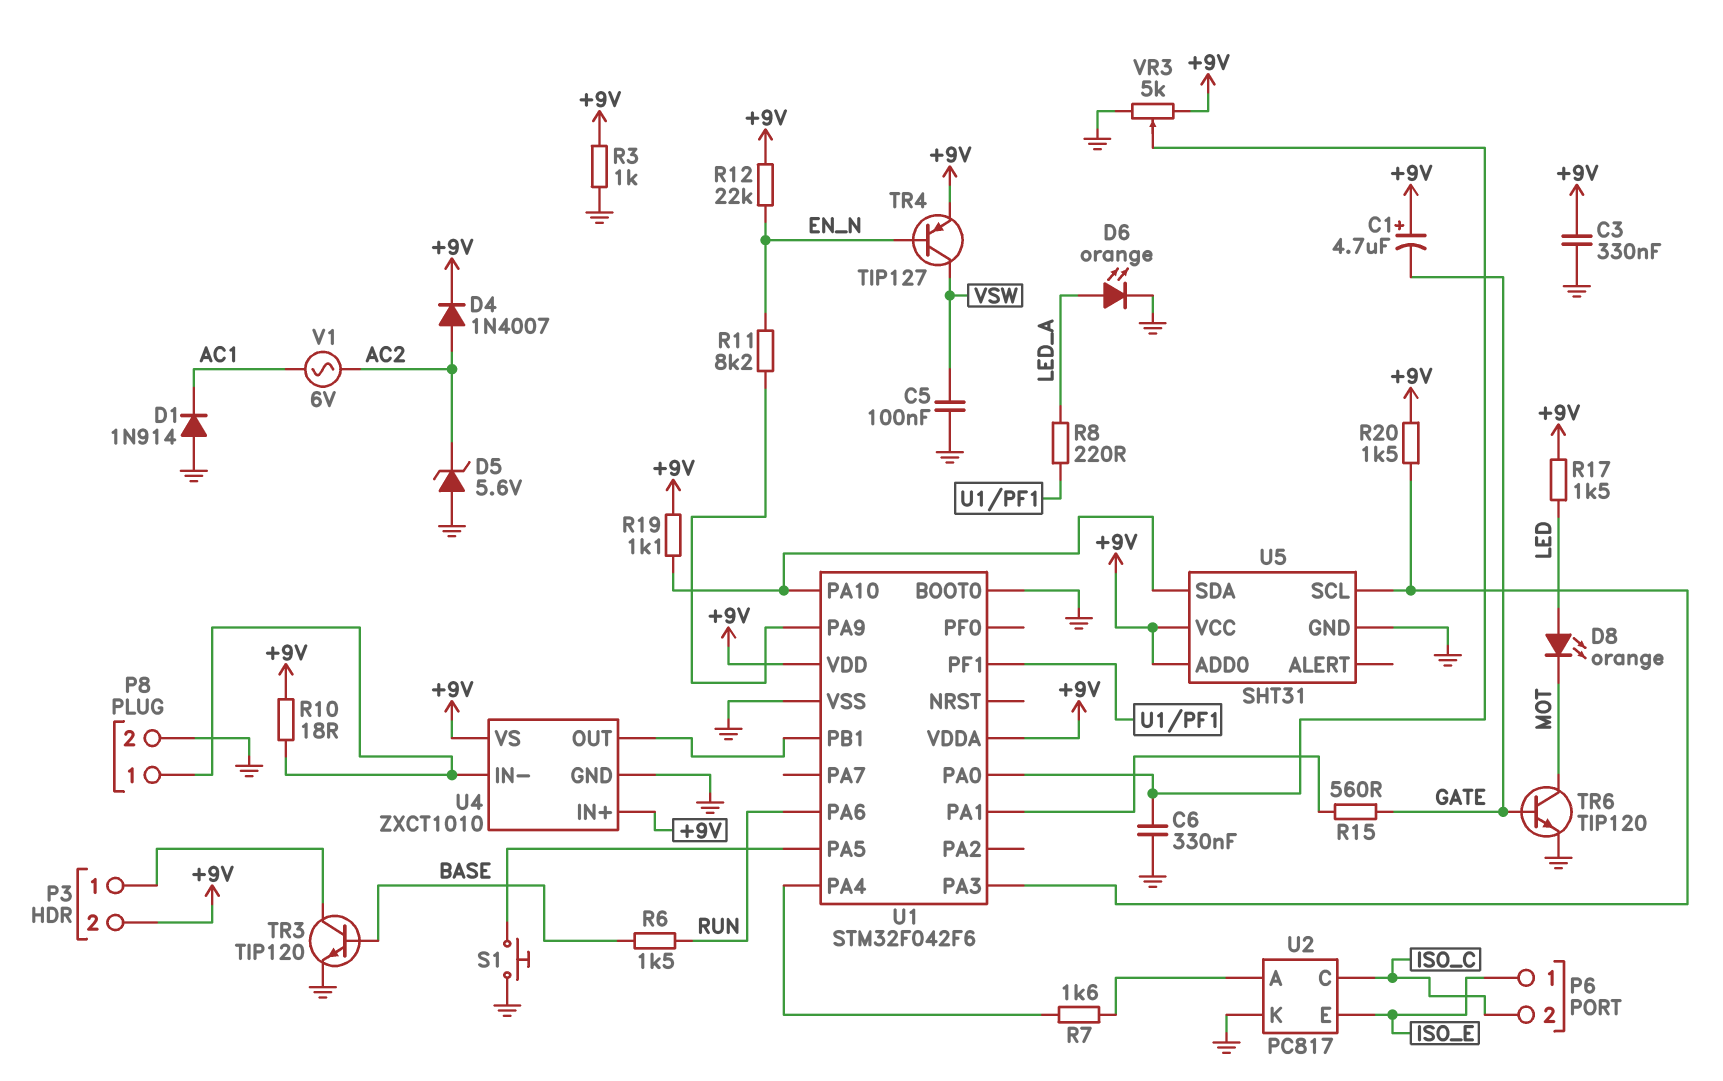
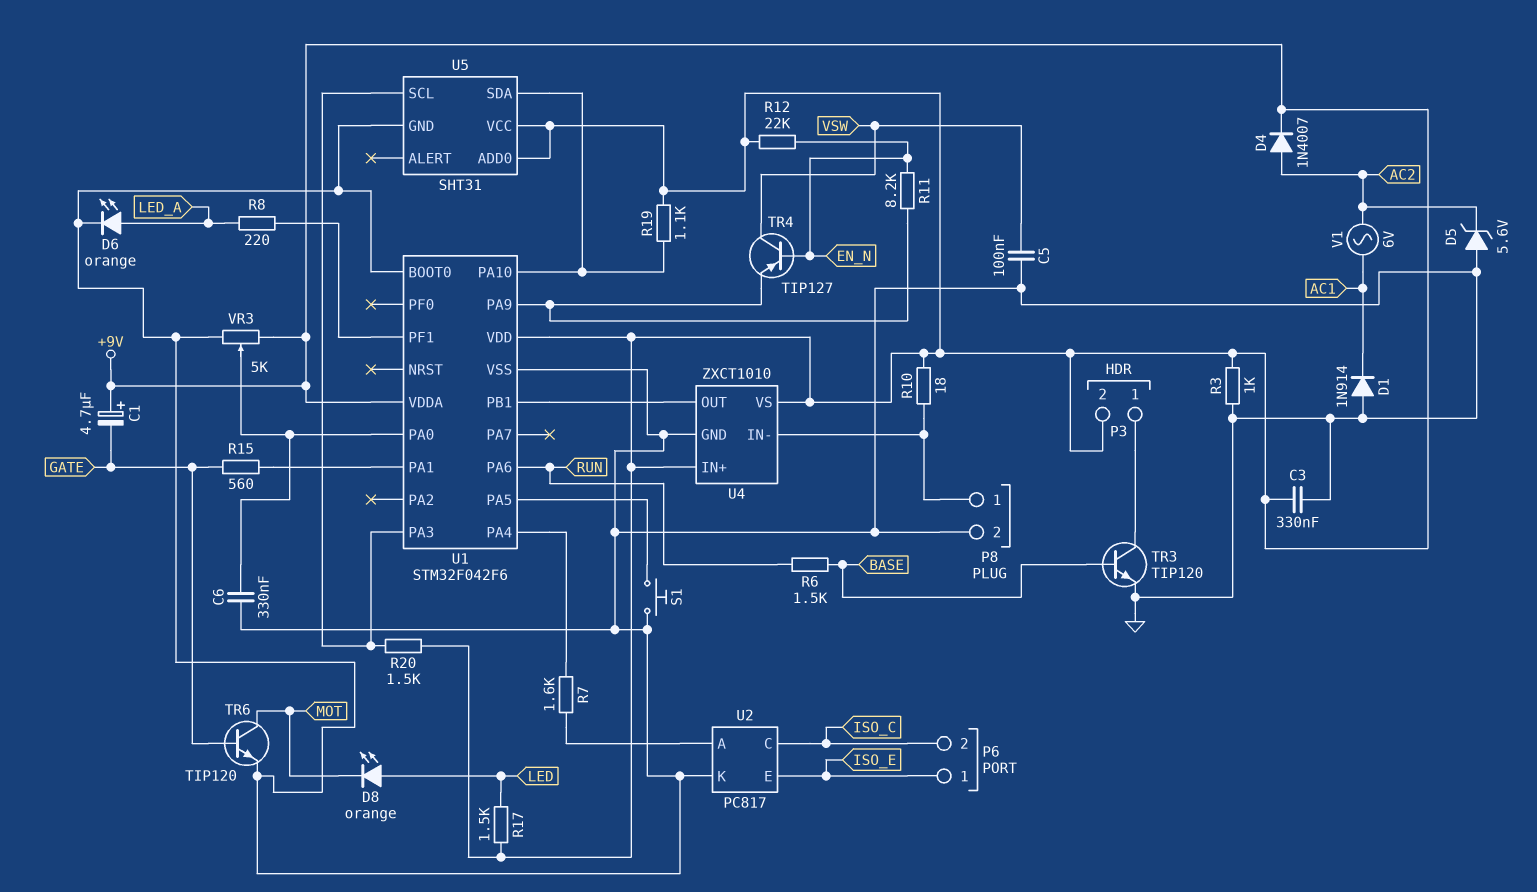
TR4: PNP TIP127 (B EN_N, C VSW, E +9V) -> PNP TIP127 (B EN_N, C VSW, E U1/PA9)

